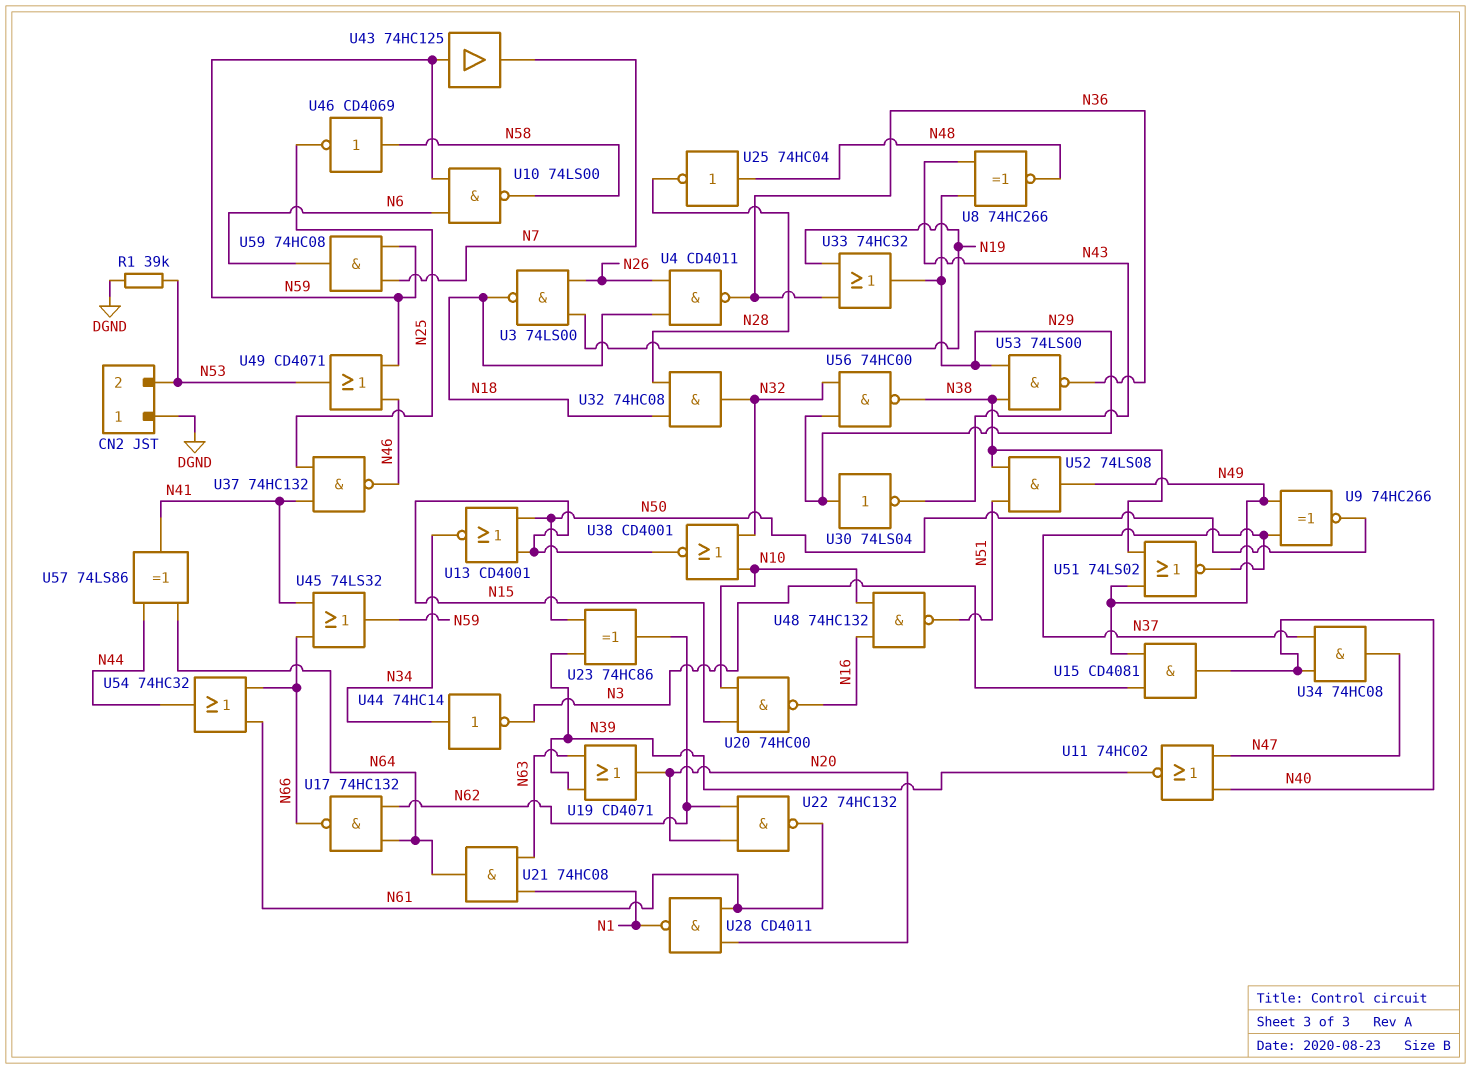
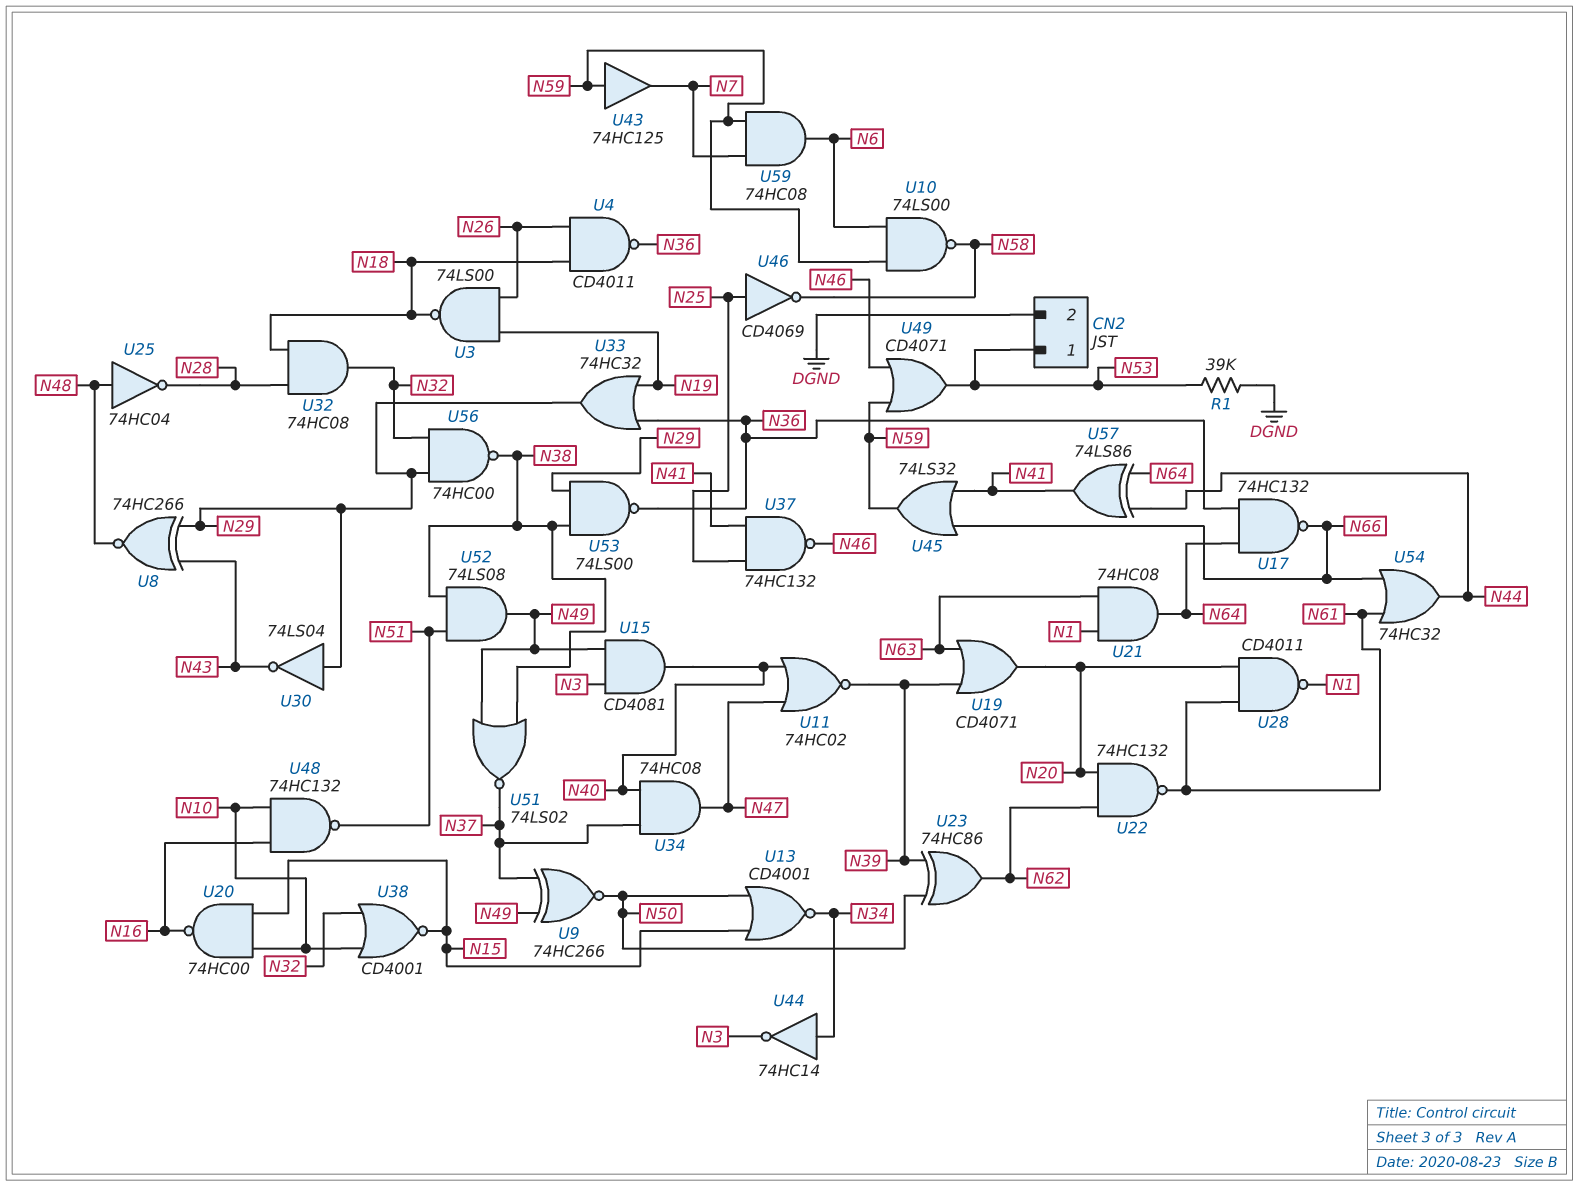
CN2 pin 1: DGND -> N53
CN2 pin 2: N53 -> DGND
U17: NAND 74HC132 (in N62, in N64, out N66) -> NAND 74HC132 (in N36, in N64, out N66)
U46: NOT CD4069 (in N58, out N25) -> NOT CD4069 (in N25, out N58)

